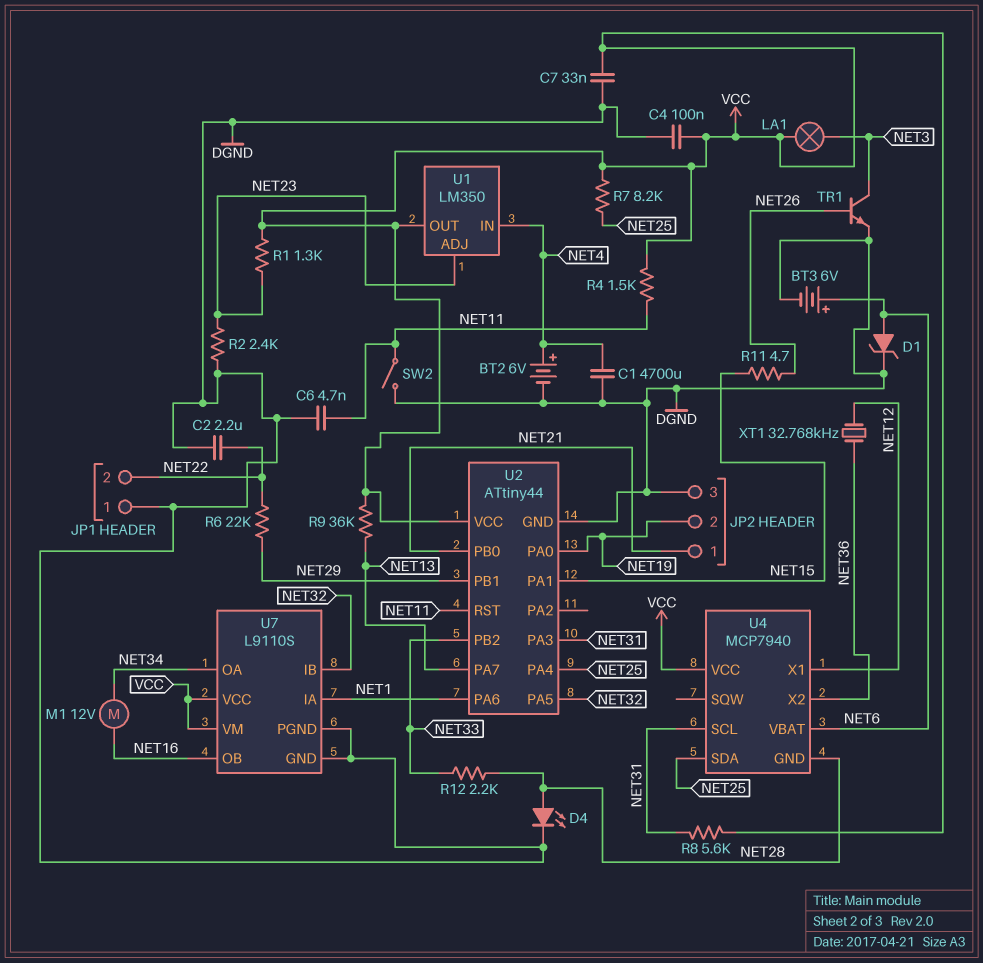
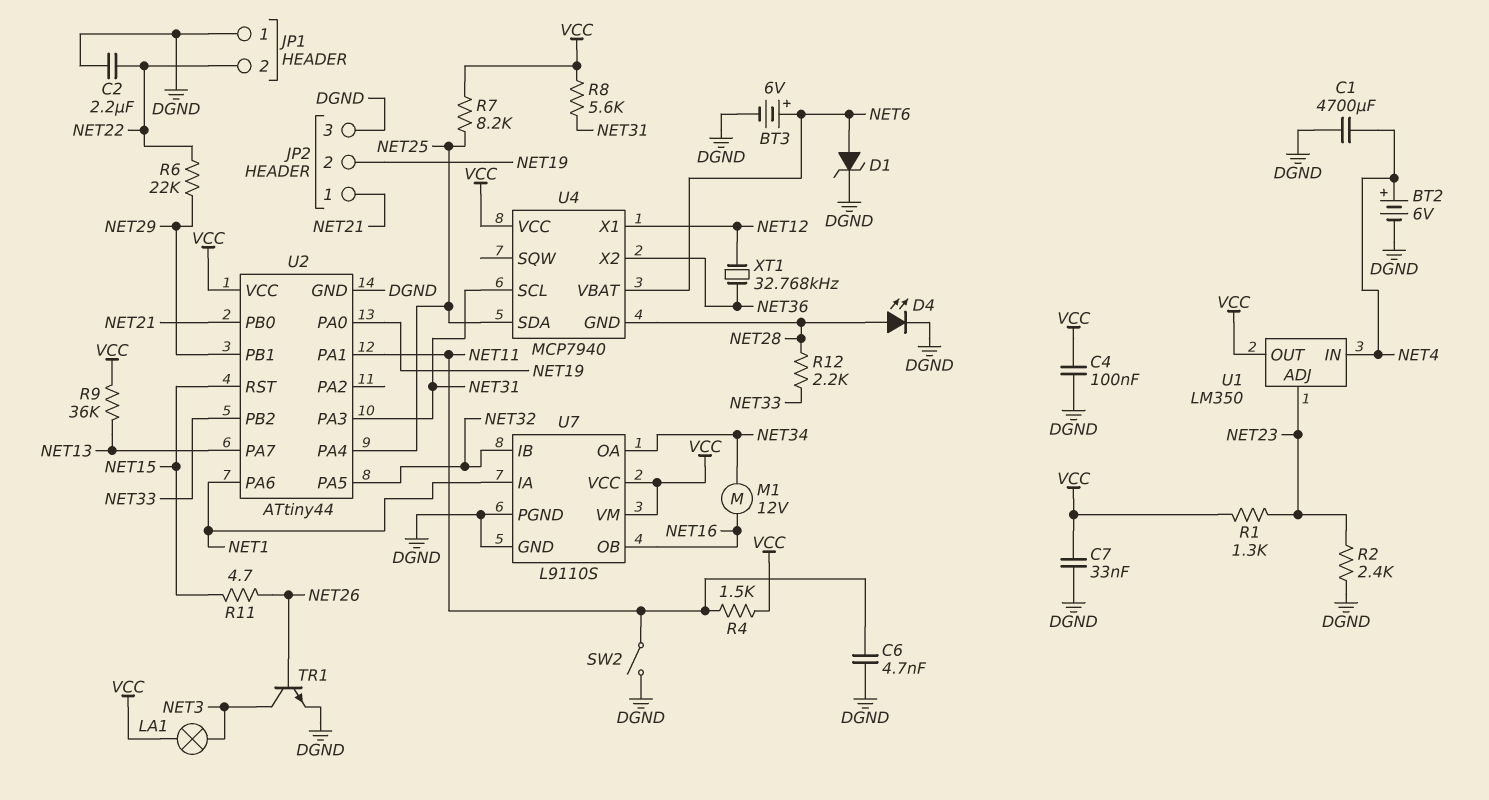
U2 pin PA1: NET15 -> NET11
U2 pin RST: NET11 -> NET15

